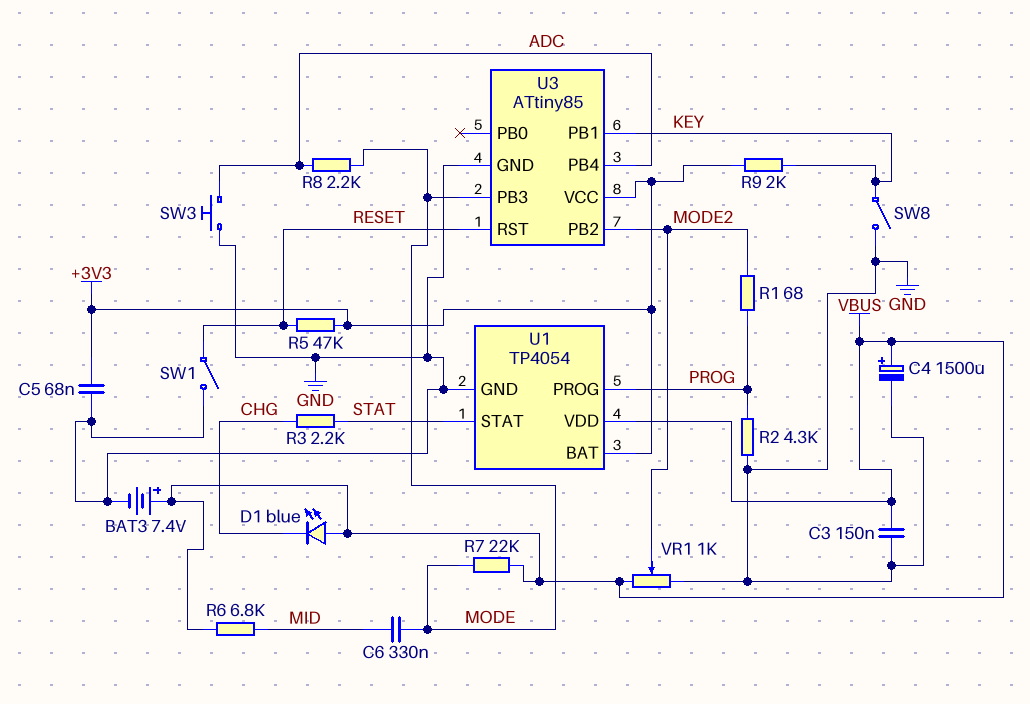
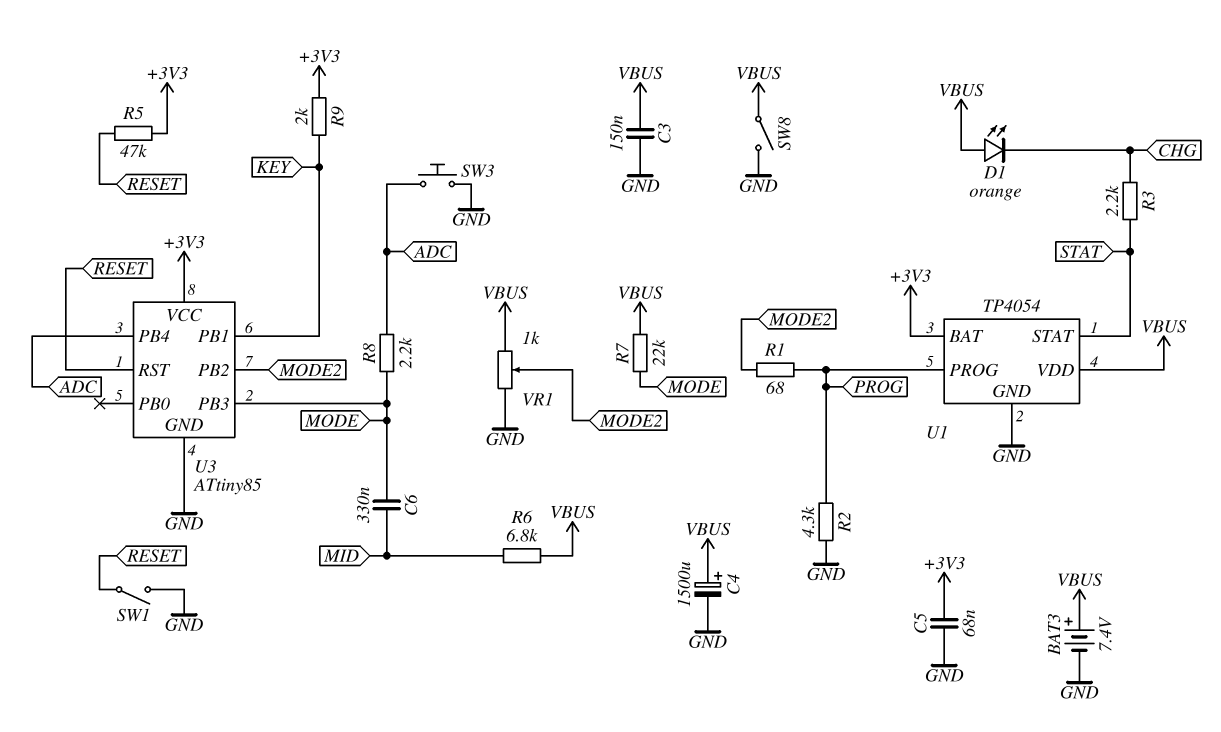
D1: LED blue (A VBUS, K CHG) -> LED orange (A VBUS, K CHG)
SW8: switch (GND, KEY) -> switch (GND, VBUS)

